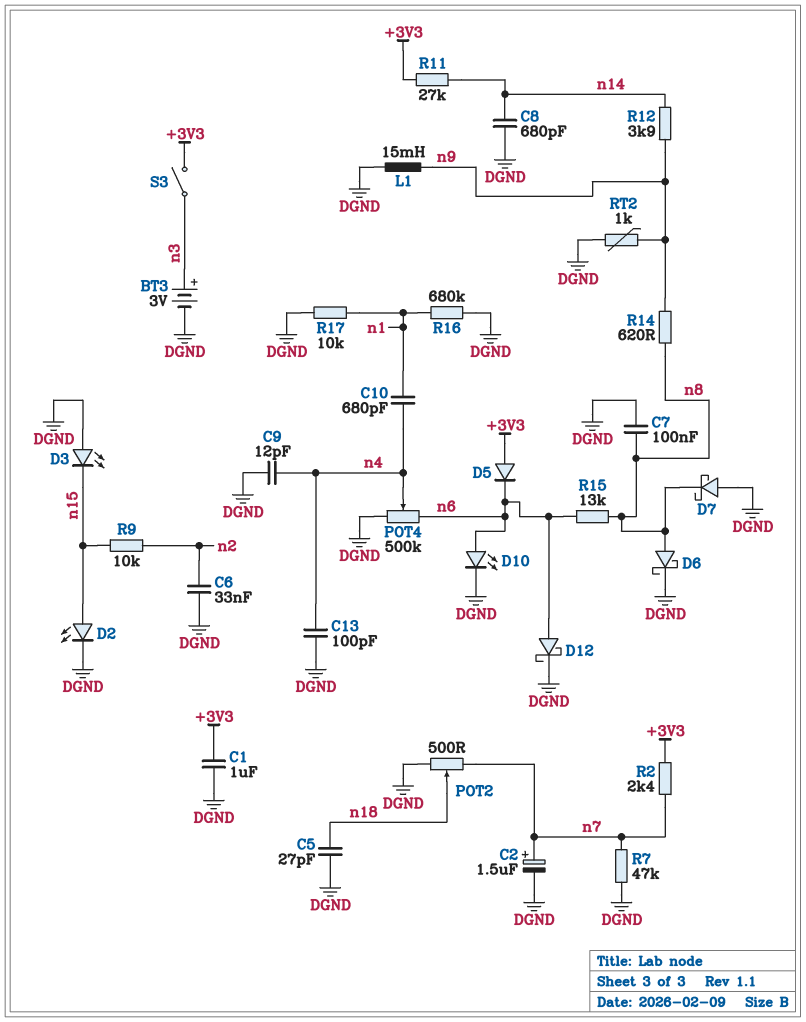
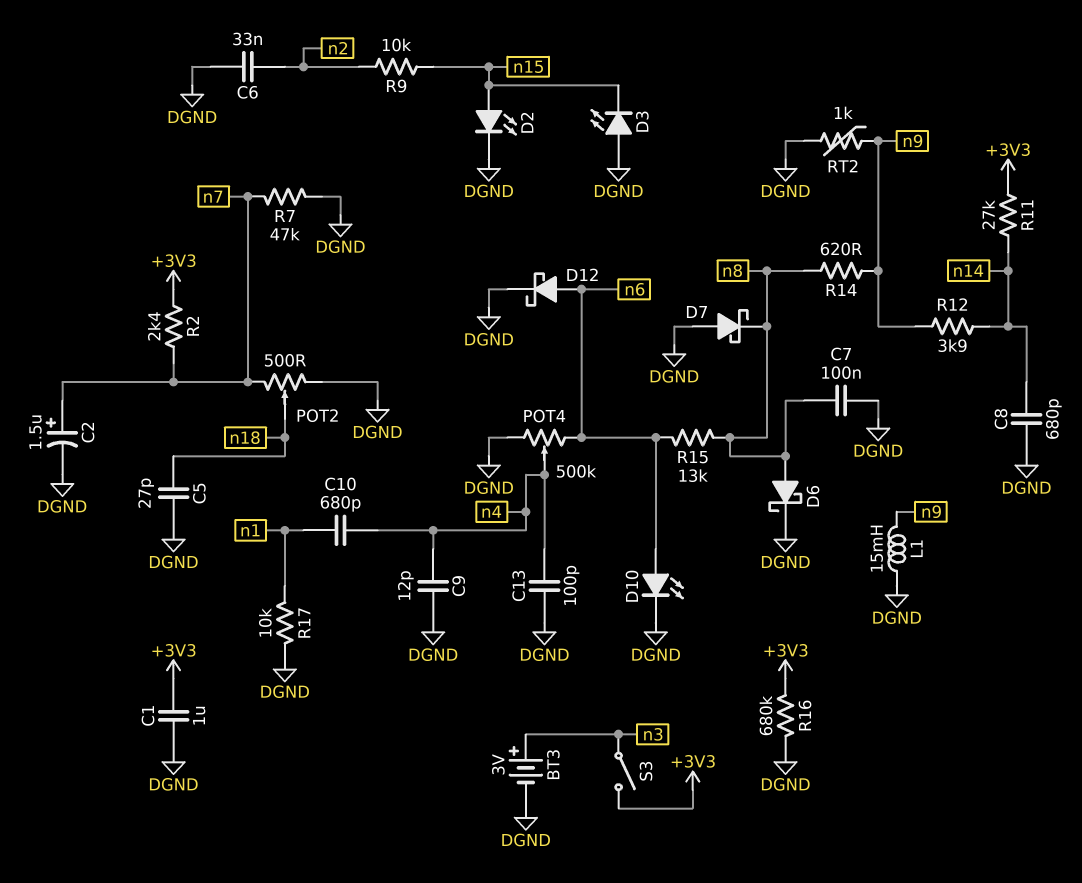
D5: diode (A +3V3, K n6) -> none
R16: 680k (DGND, n1) -> 680k (+3V3, DGND)

